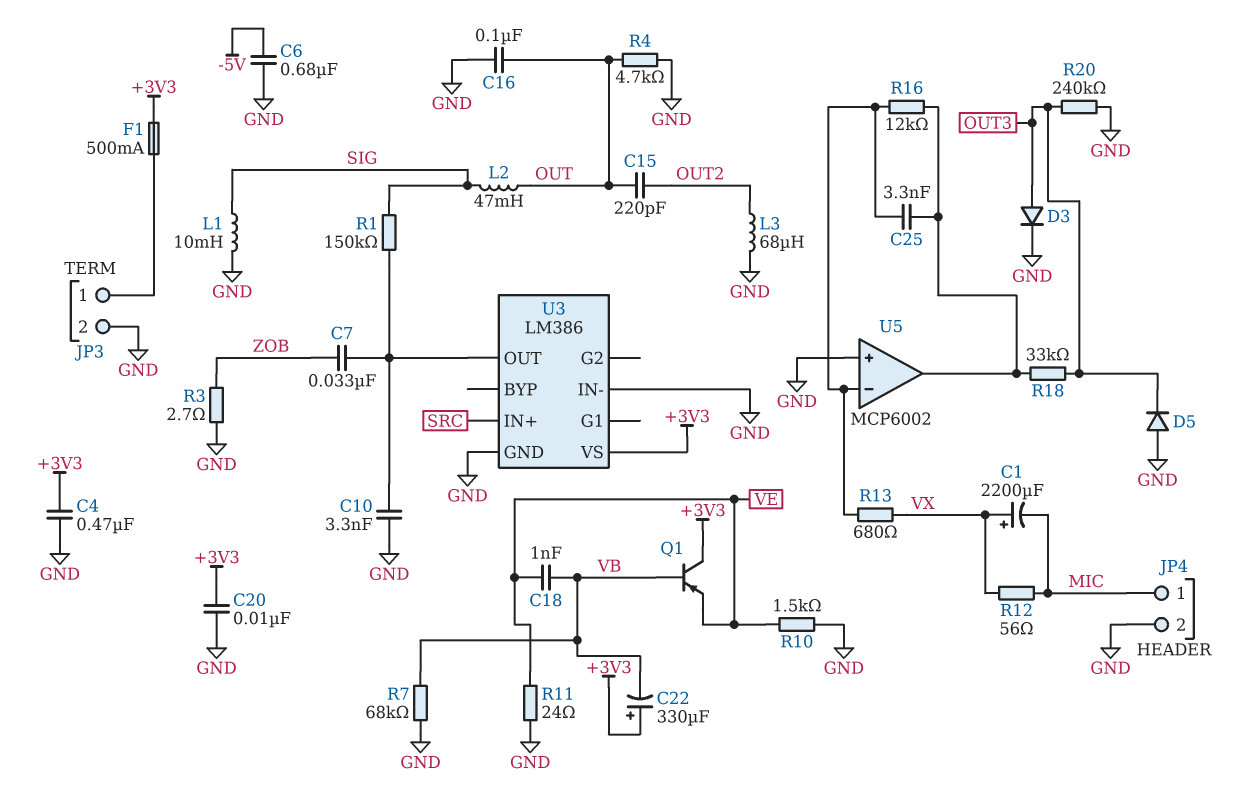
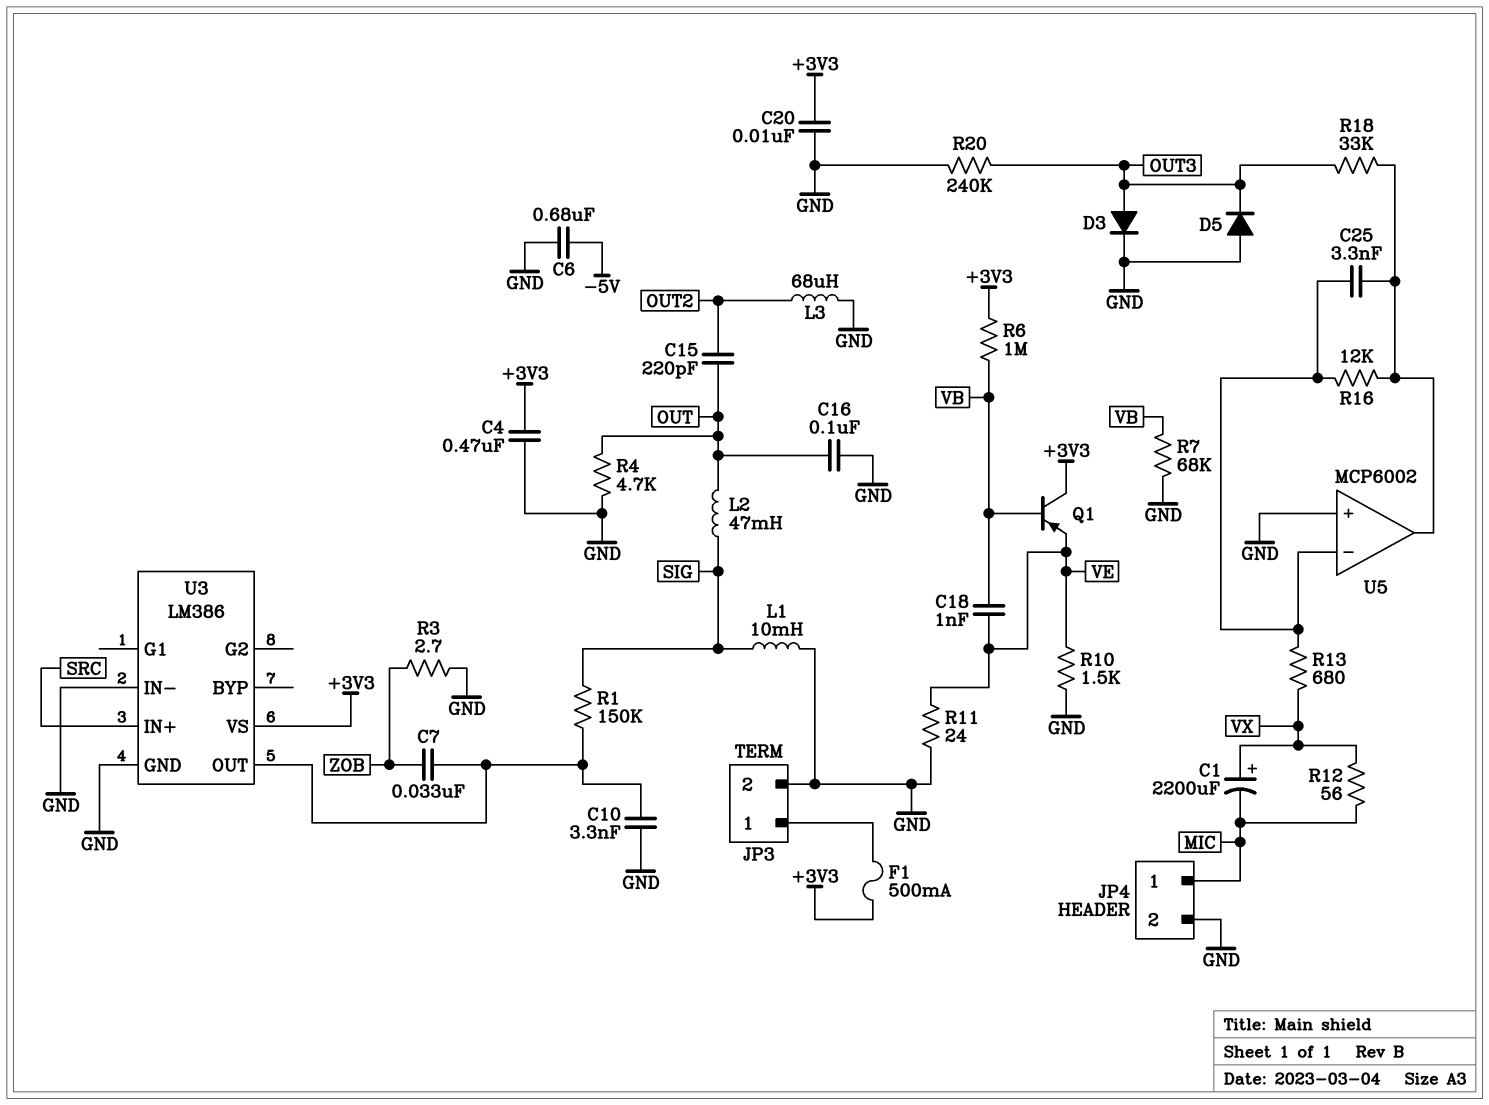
C22: 330uF (plus +3V3, minus VB) -> none
R6: none -> 1M (+3V3, VB)

